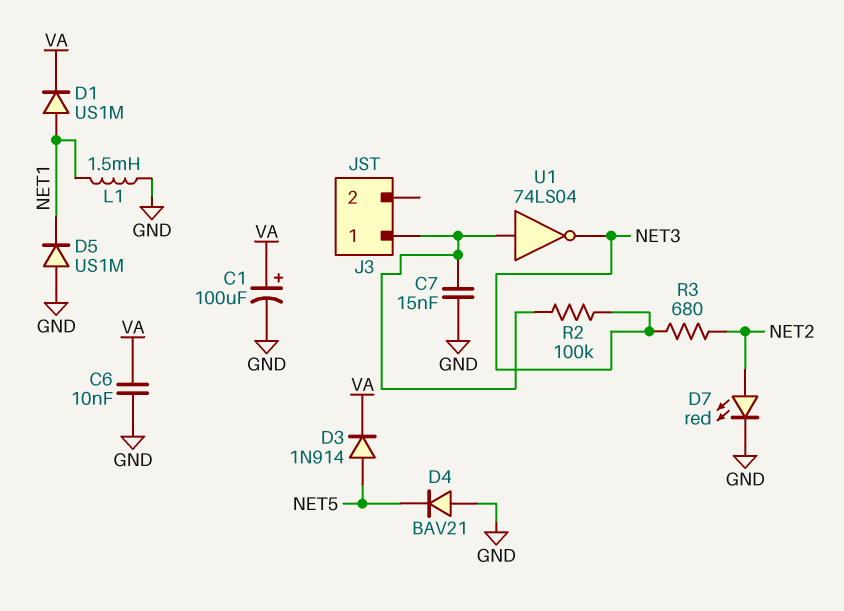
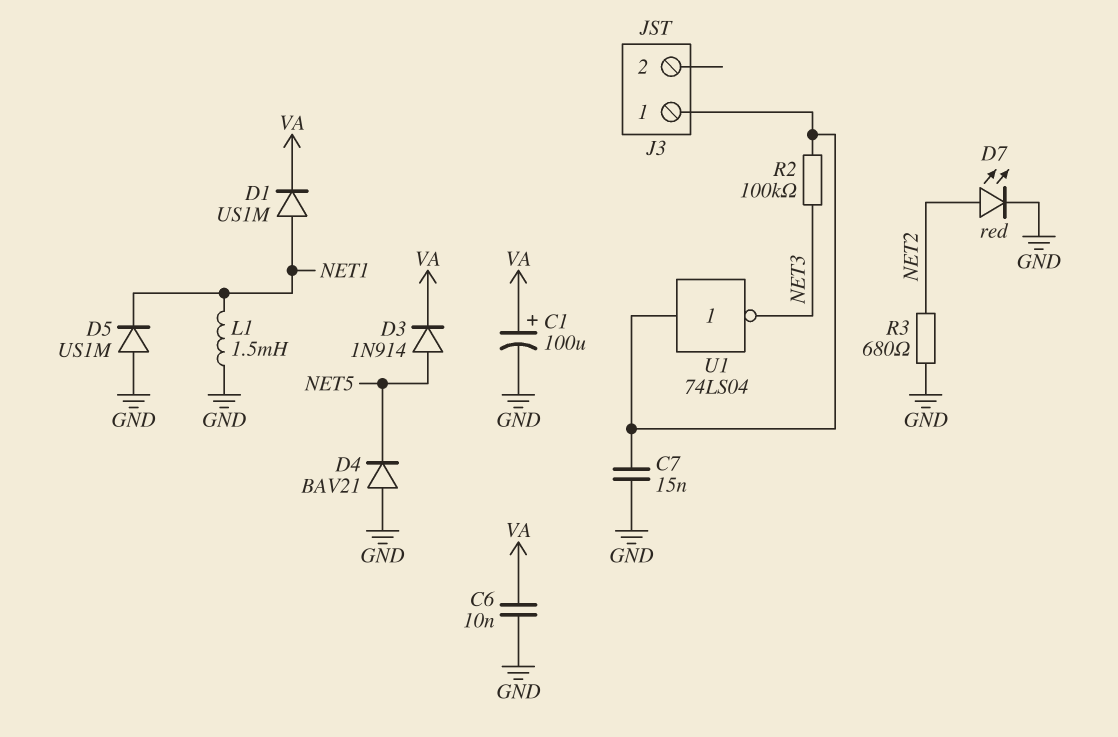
R3: 680 (NET2, NET3) -> 680 (GND, NET2)

